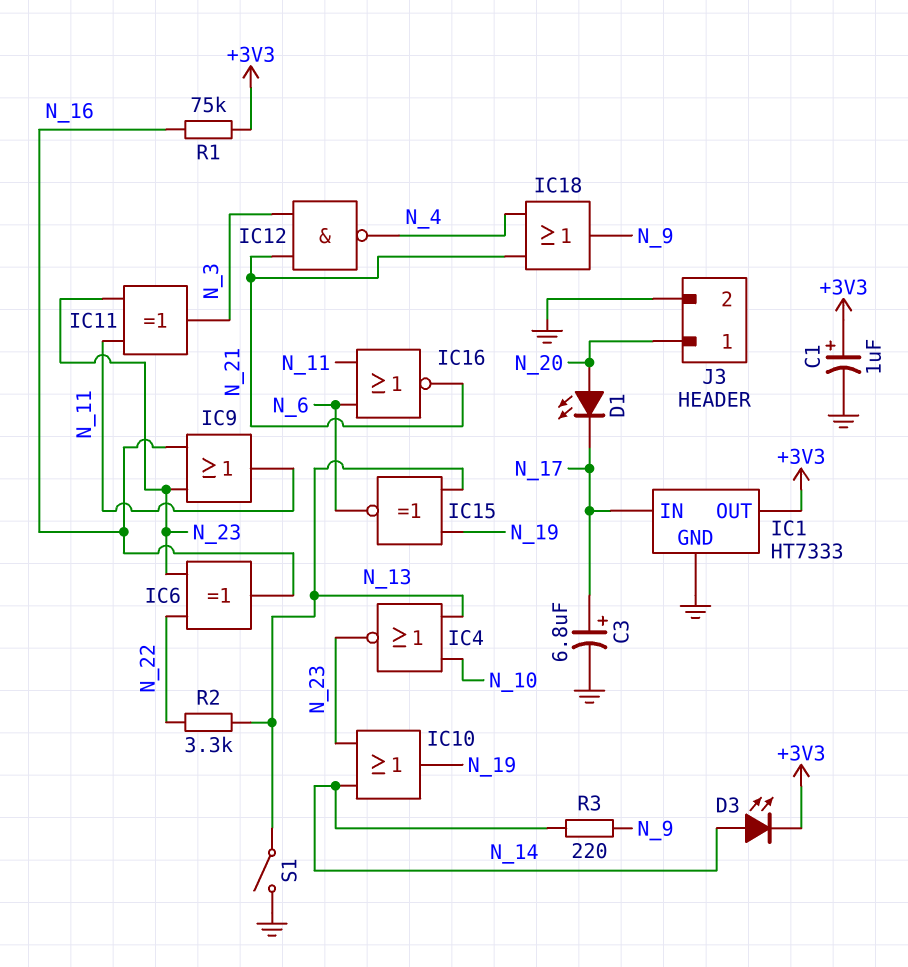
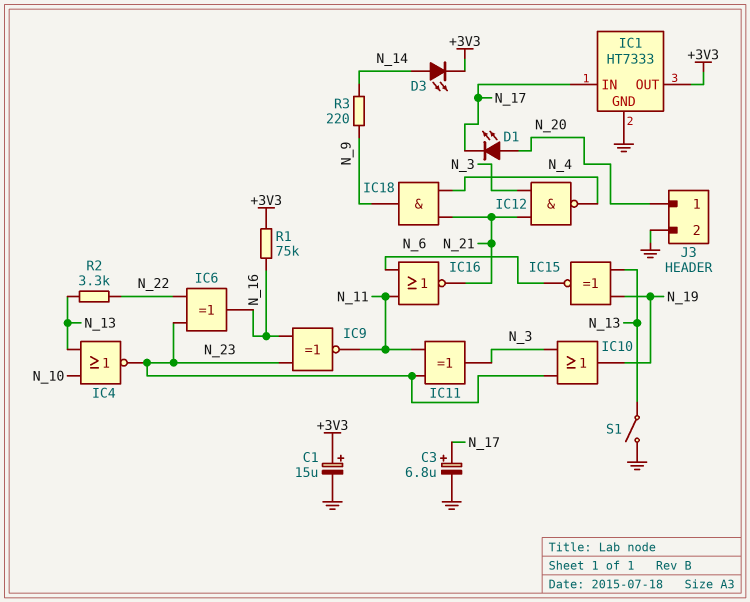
C1: 1uF (plus +3V3, minus GND) -> 15uF (plus +3V3, minus GND)
IC9: OR (in N_16, in N_23, out N_11) -> XNOR (in N_16, in N_23, out N_11)
IC10: OR (in N_14, in N_23, out N_19) -> OR (in N_3, in N_23, out N_19)
IC18: OR (in N_4, in N_21, out N_9) -> AND (in N_4, in N_21, out N_9)

